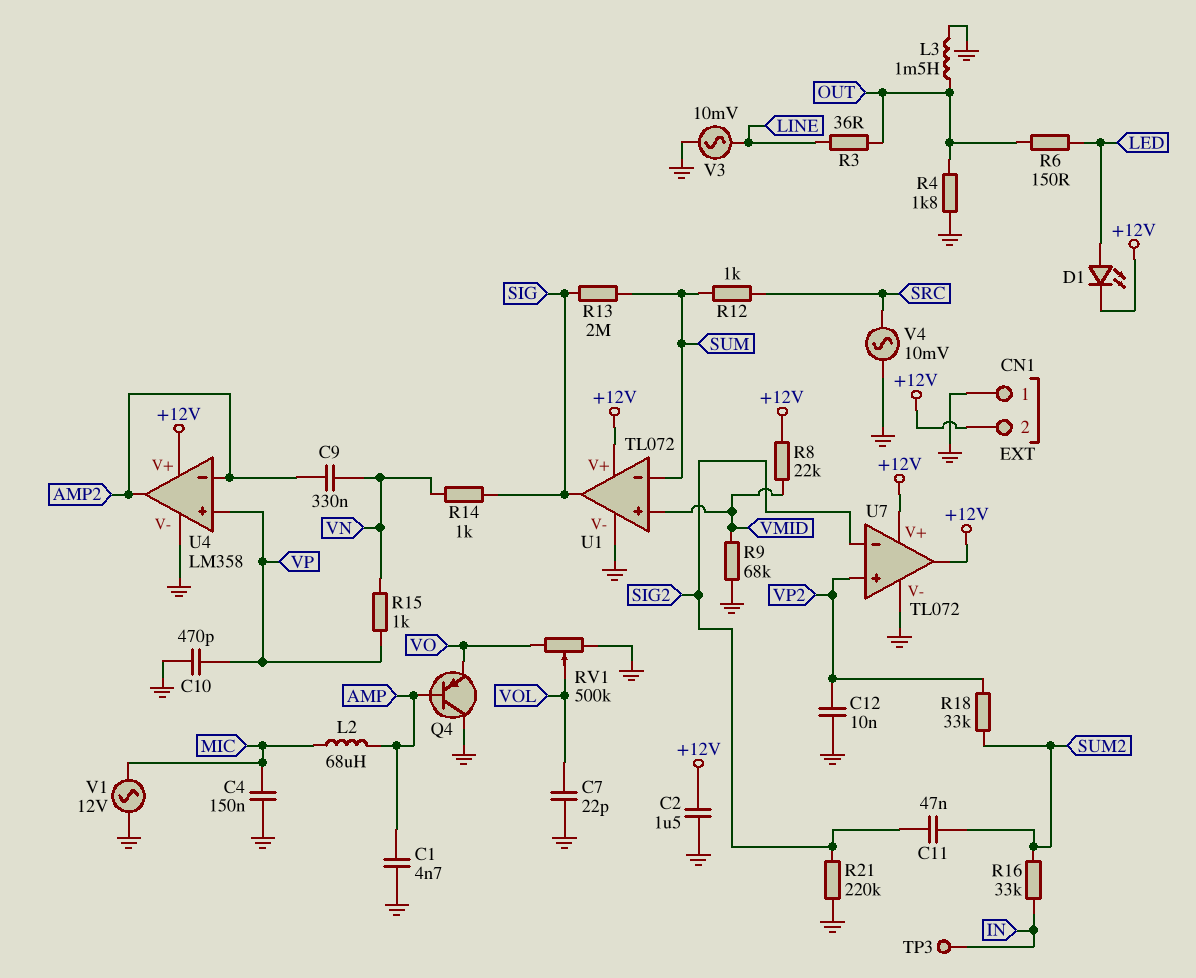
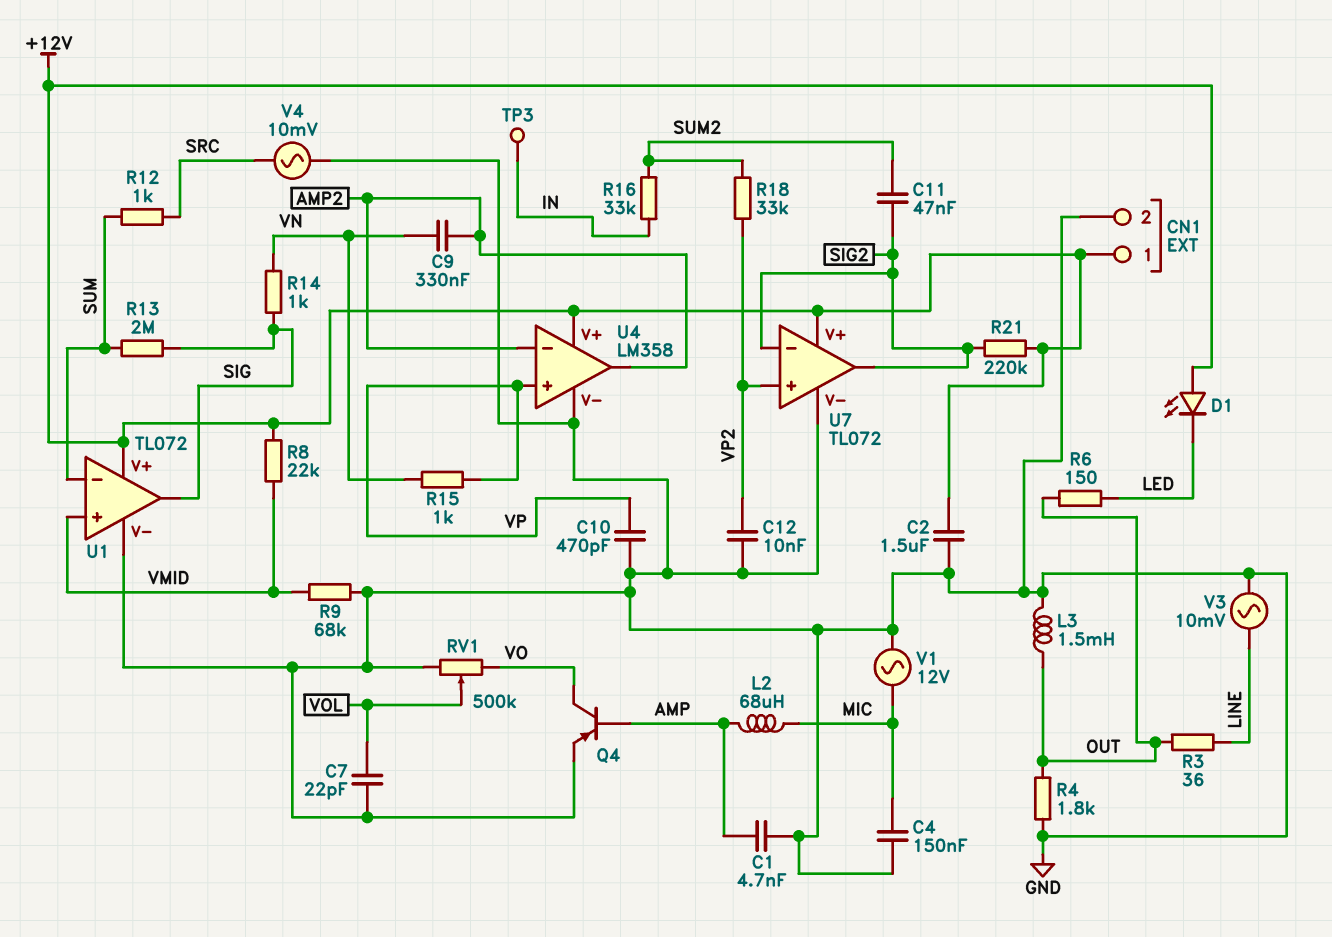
CN1 pin 1: GND -> +12V
CN1 pin 2: +12V -> GND
D1: LED (A LED, K +12V) -> LED (A +12V, K LED)
Q4: PNP (B AMP, C GND, E VO) -> PNP (B AMP, C VO, E GND)
R21: 220k (GND, SIG2) -> 220k (+12V, SIG2)
U7 pin out: +12V -> SIG2

